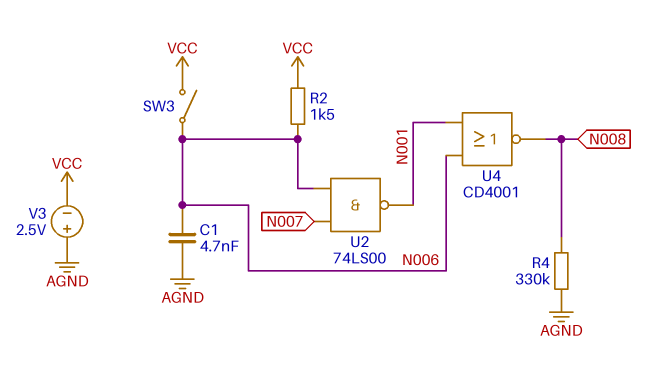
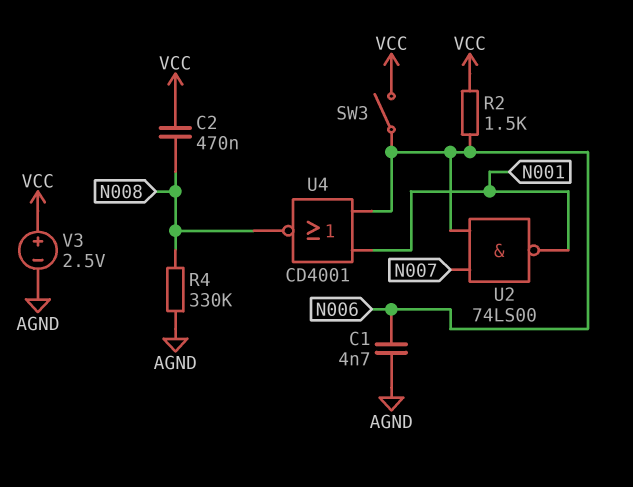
C2: none -> 470nF (N008, VCC)
V3: 2.5V (plus AGND, minus VCC) -> 2.5V (plus VCC, minus AGND)

